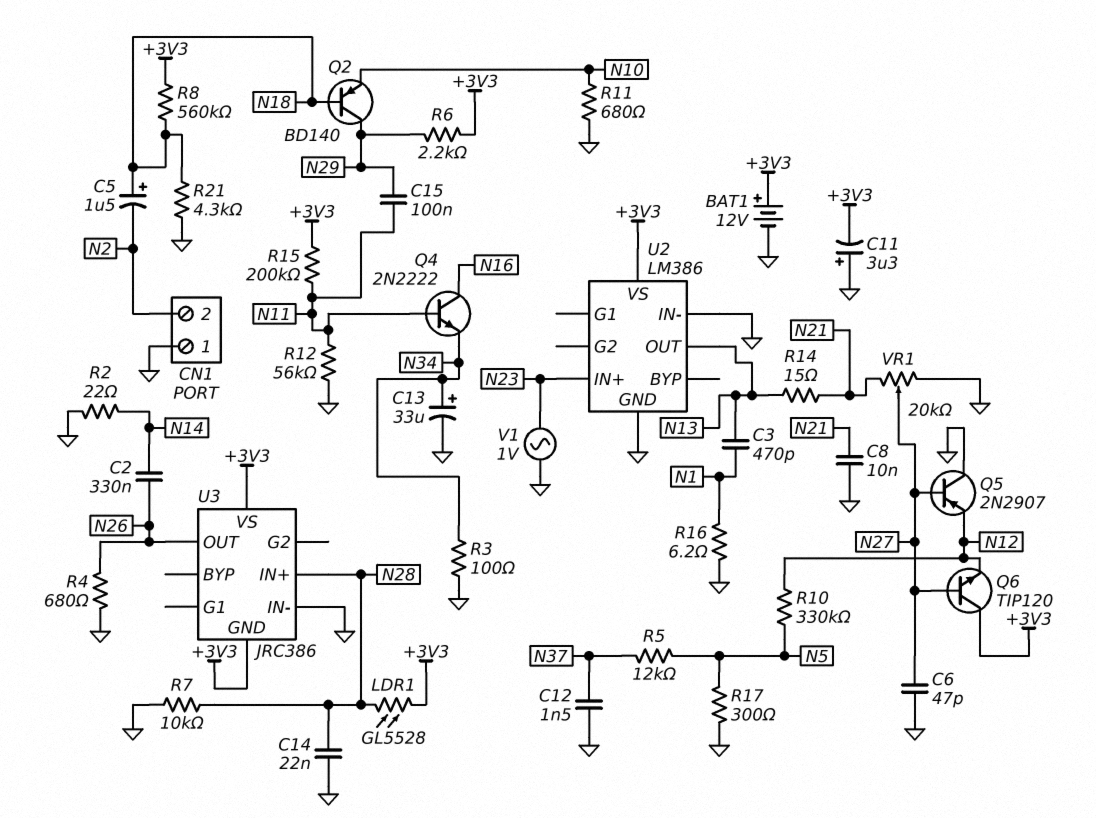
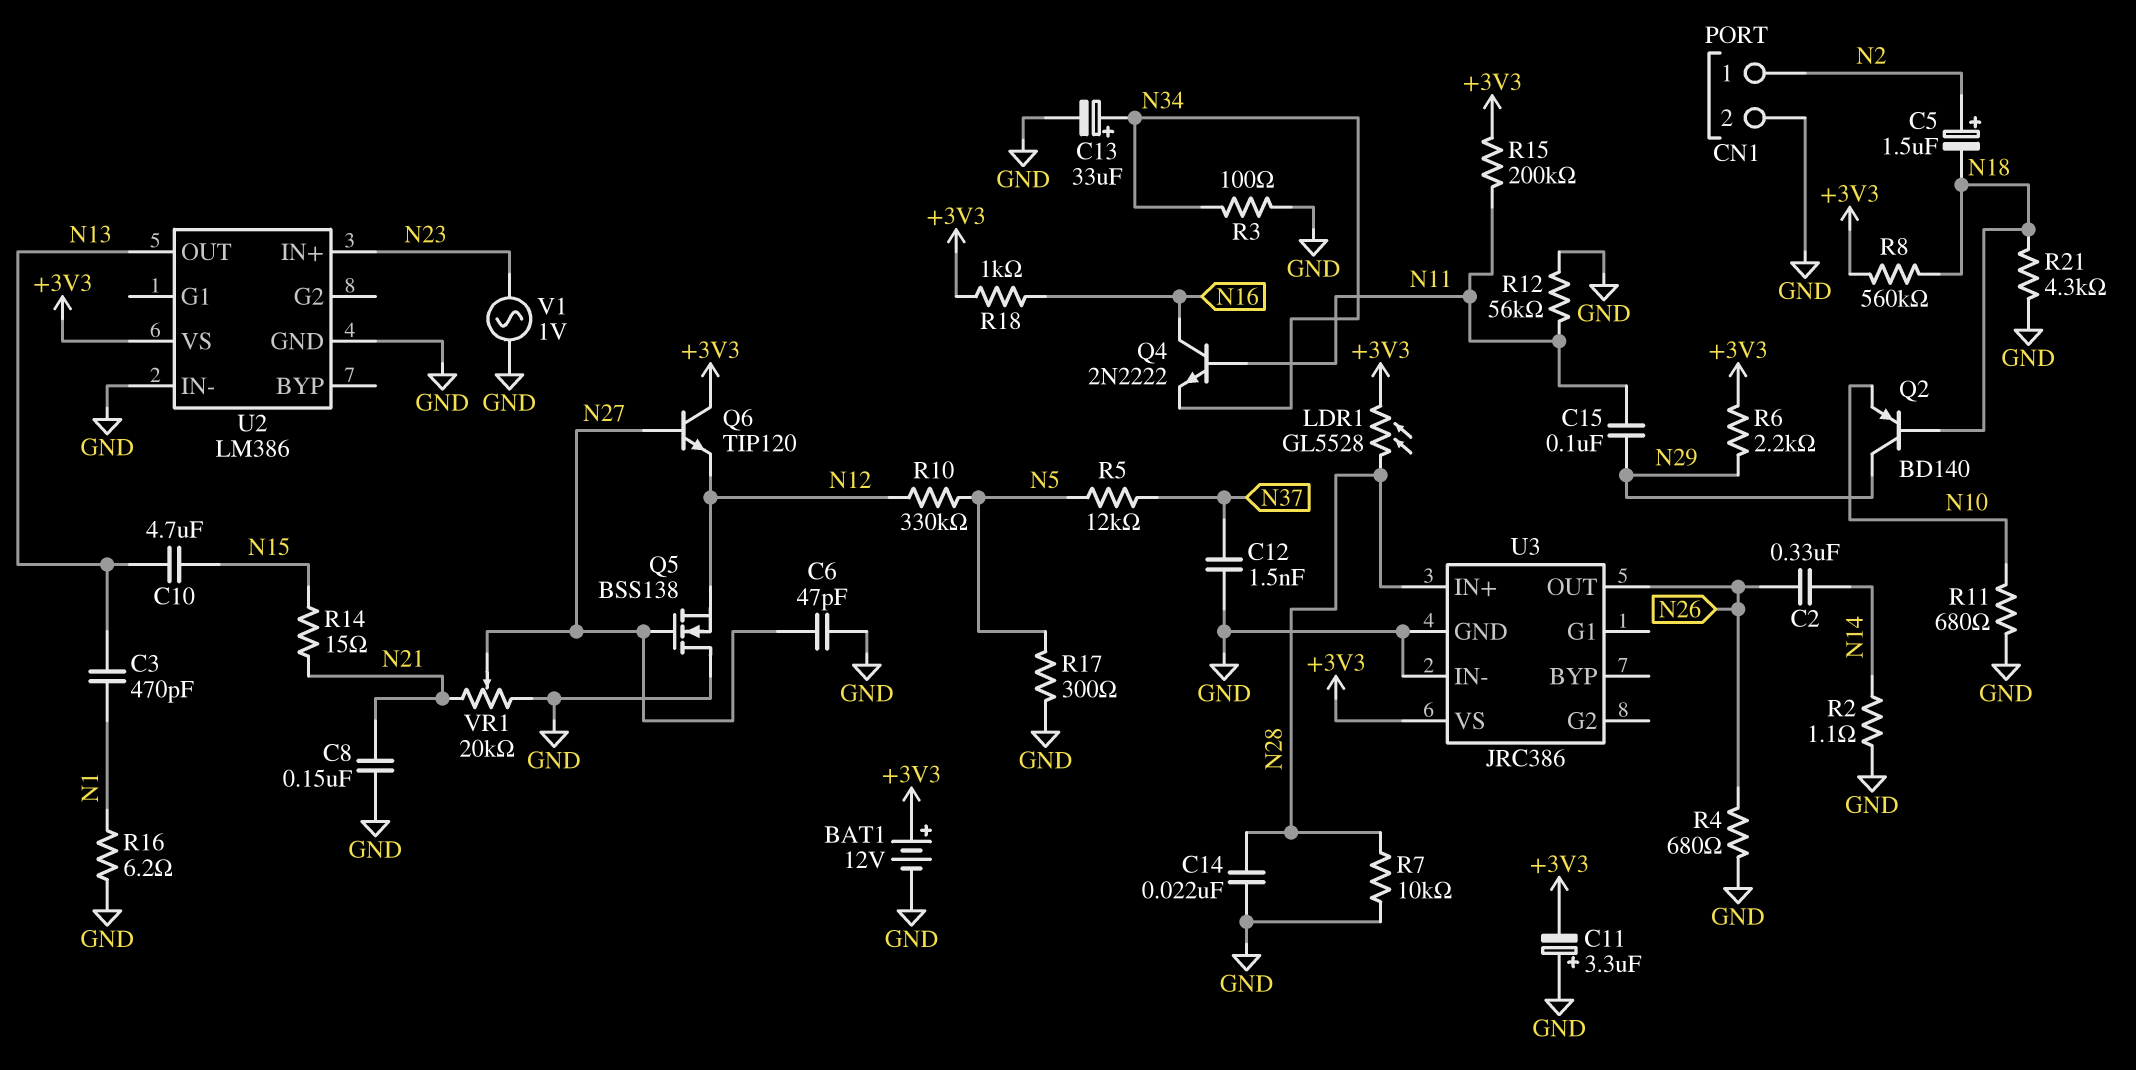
C5: 1.5uF (plus N18, minus N2) -> 1.5uF (plus N2, minus N18)
C8: 10nF (GND, N21) -> 150nF (GND, N21)
C10: none -> 4.7uF (N13, N15)
CN1 pin 1: GND -> N2
CN1 pin 2: N2 -> GND
Q5: PNP 2N2907 (B N27, C GND, E N12) -> NMOS BSS138 (G N27, D GND, S N12)
R2: 22 (GND, N14) -> 1.1 (GND, N14)
R14: 15 (N13, N21) -> 15 (N15, N21)
R18: none -> 1k (+3V3, N16)
U3 pin GND: +3V3 -> GND

